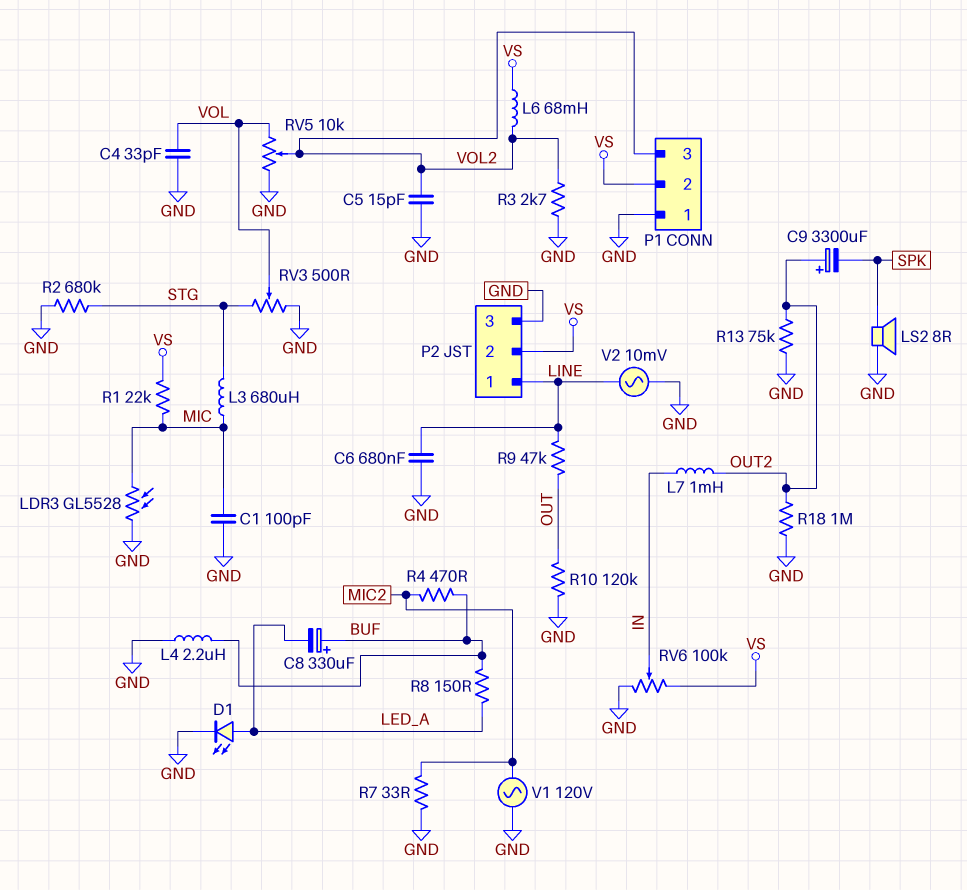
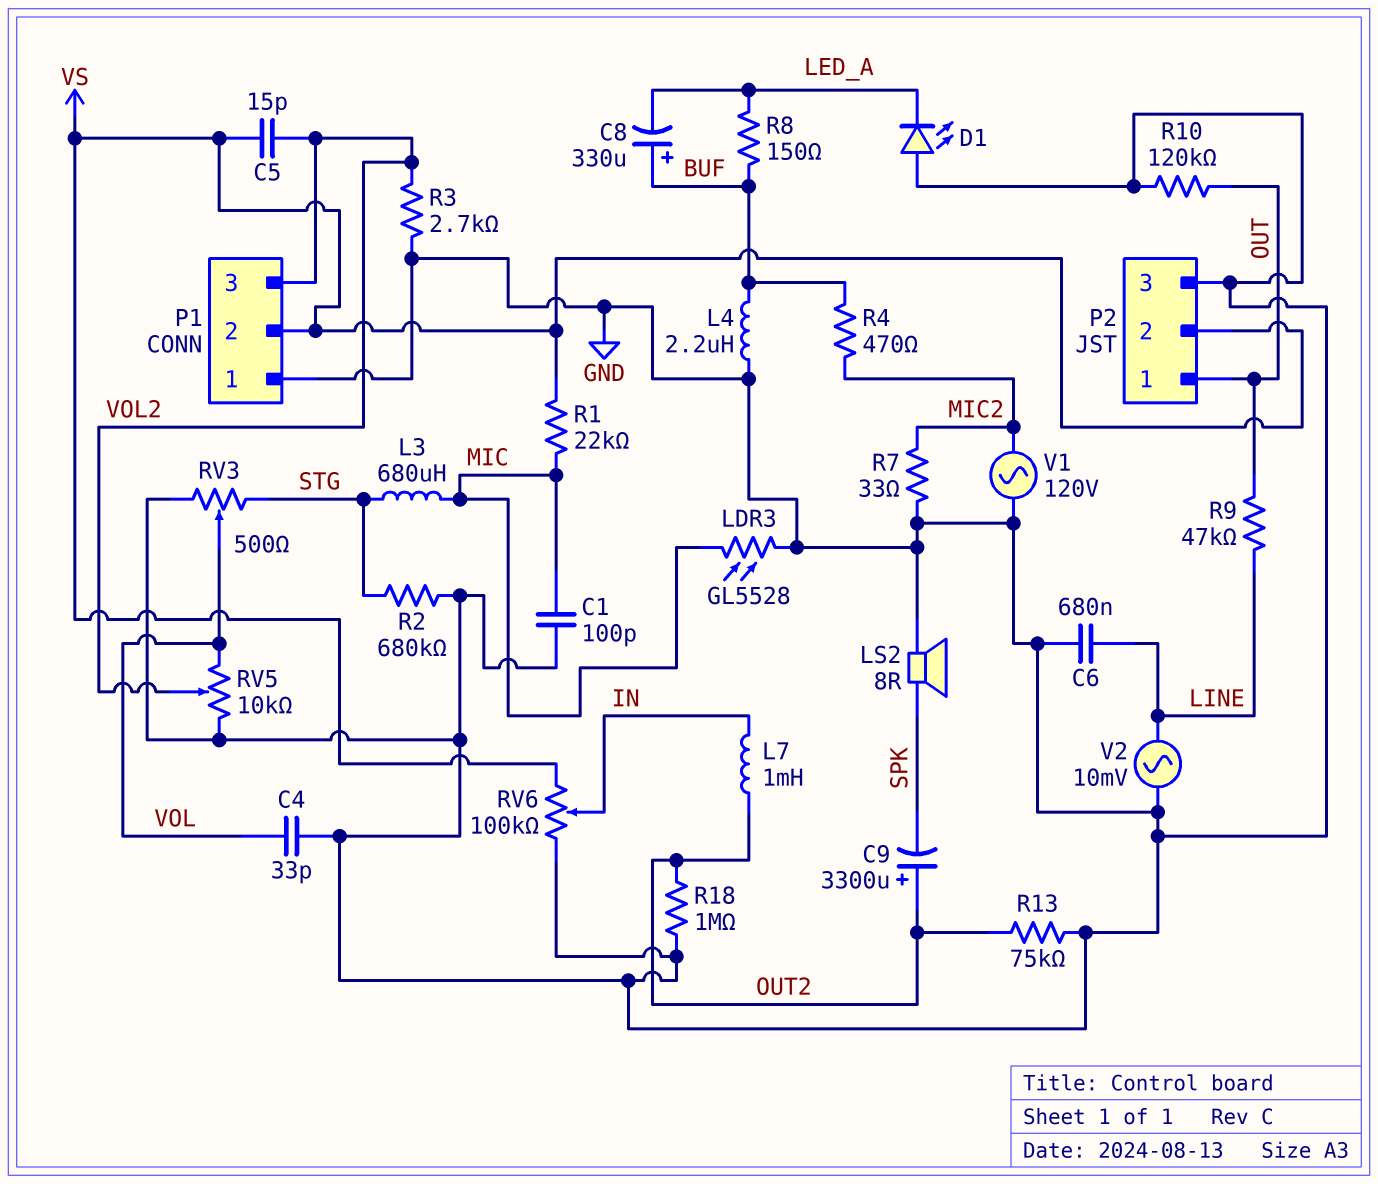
C5: 15pF (GND, VOL2) -> 15pF (VOL2, VS)
D1: LED (A LED_A, K GND) -> LED (A GND, K LED_A)
L6: 68mH (VOL2, VS) -> none
P2 pin 1: LINE -> OUT

